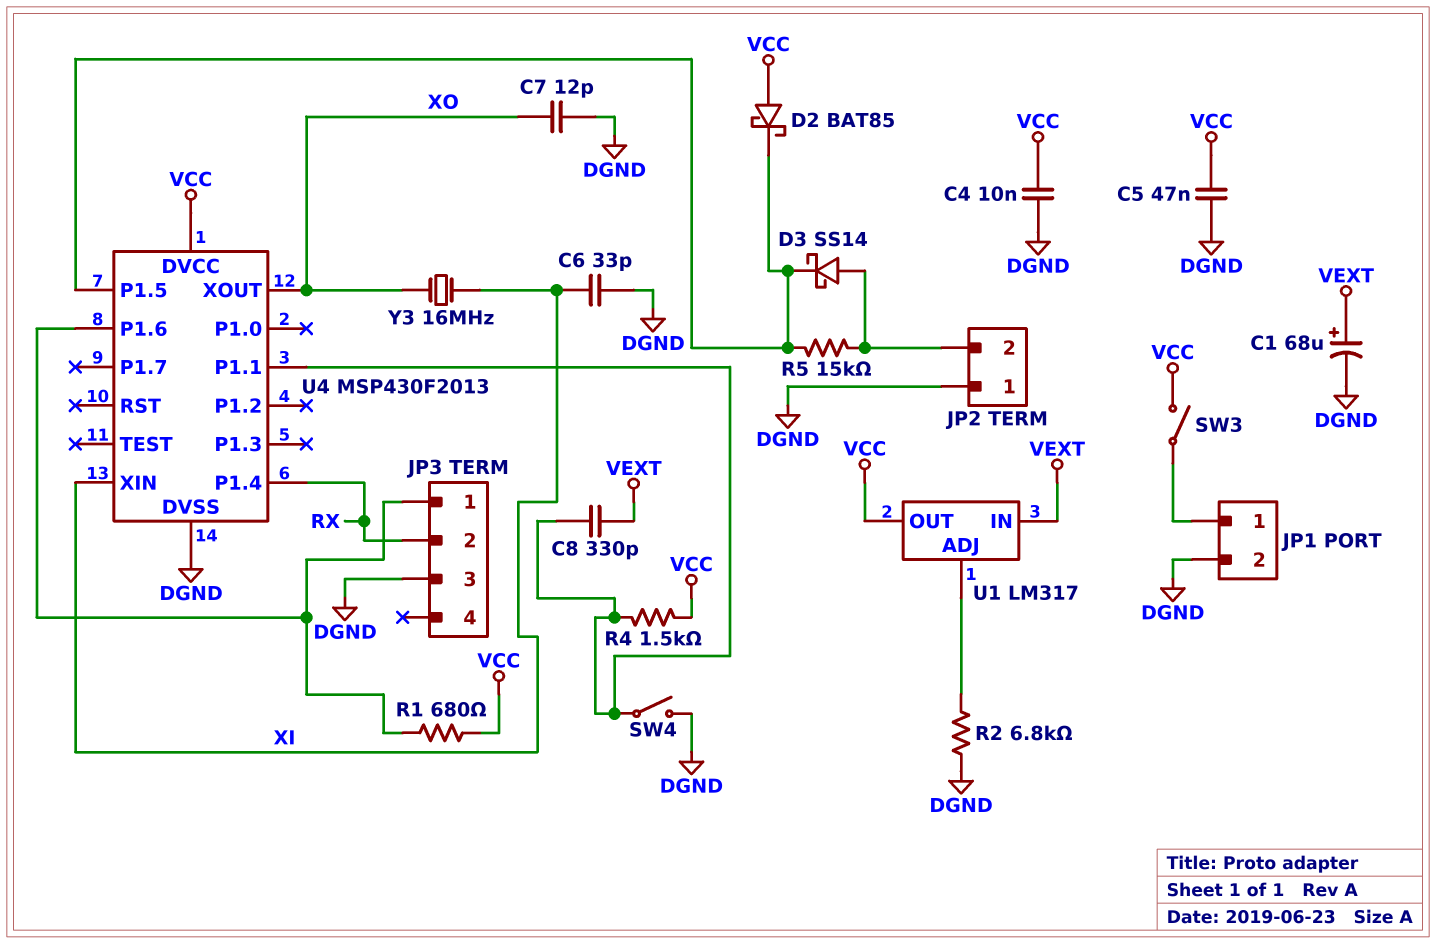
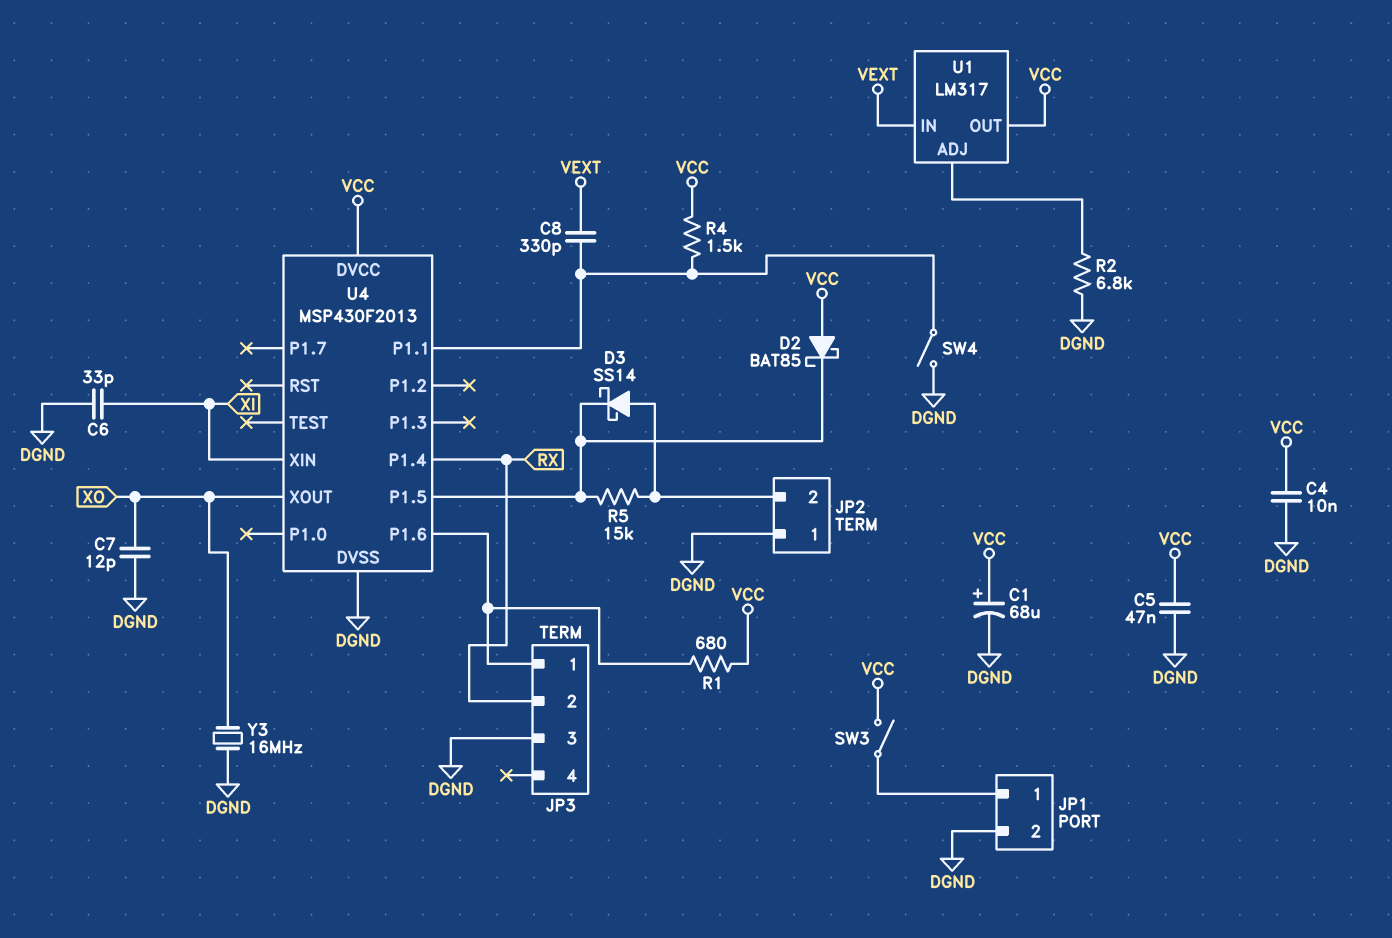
C1: 68uF (plus VEXT, minus DGND) -> 68uF (plus VCC, minus DGND)
Y3: 16MHz (XI, XO) -> 16MHz (DGND, XO)

